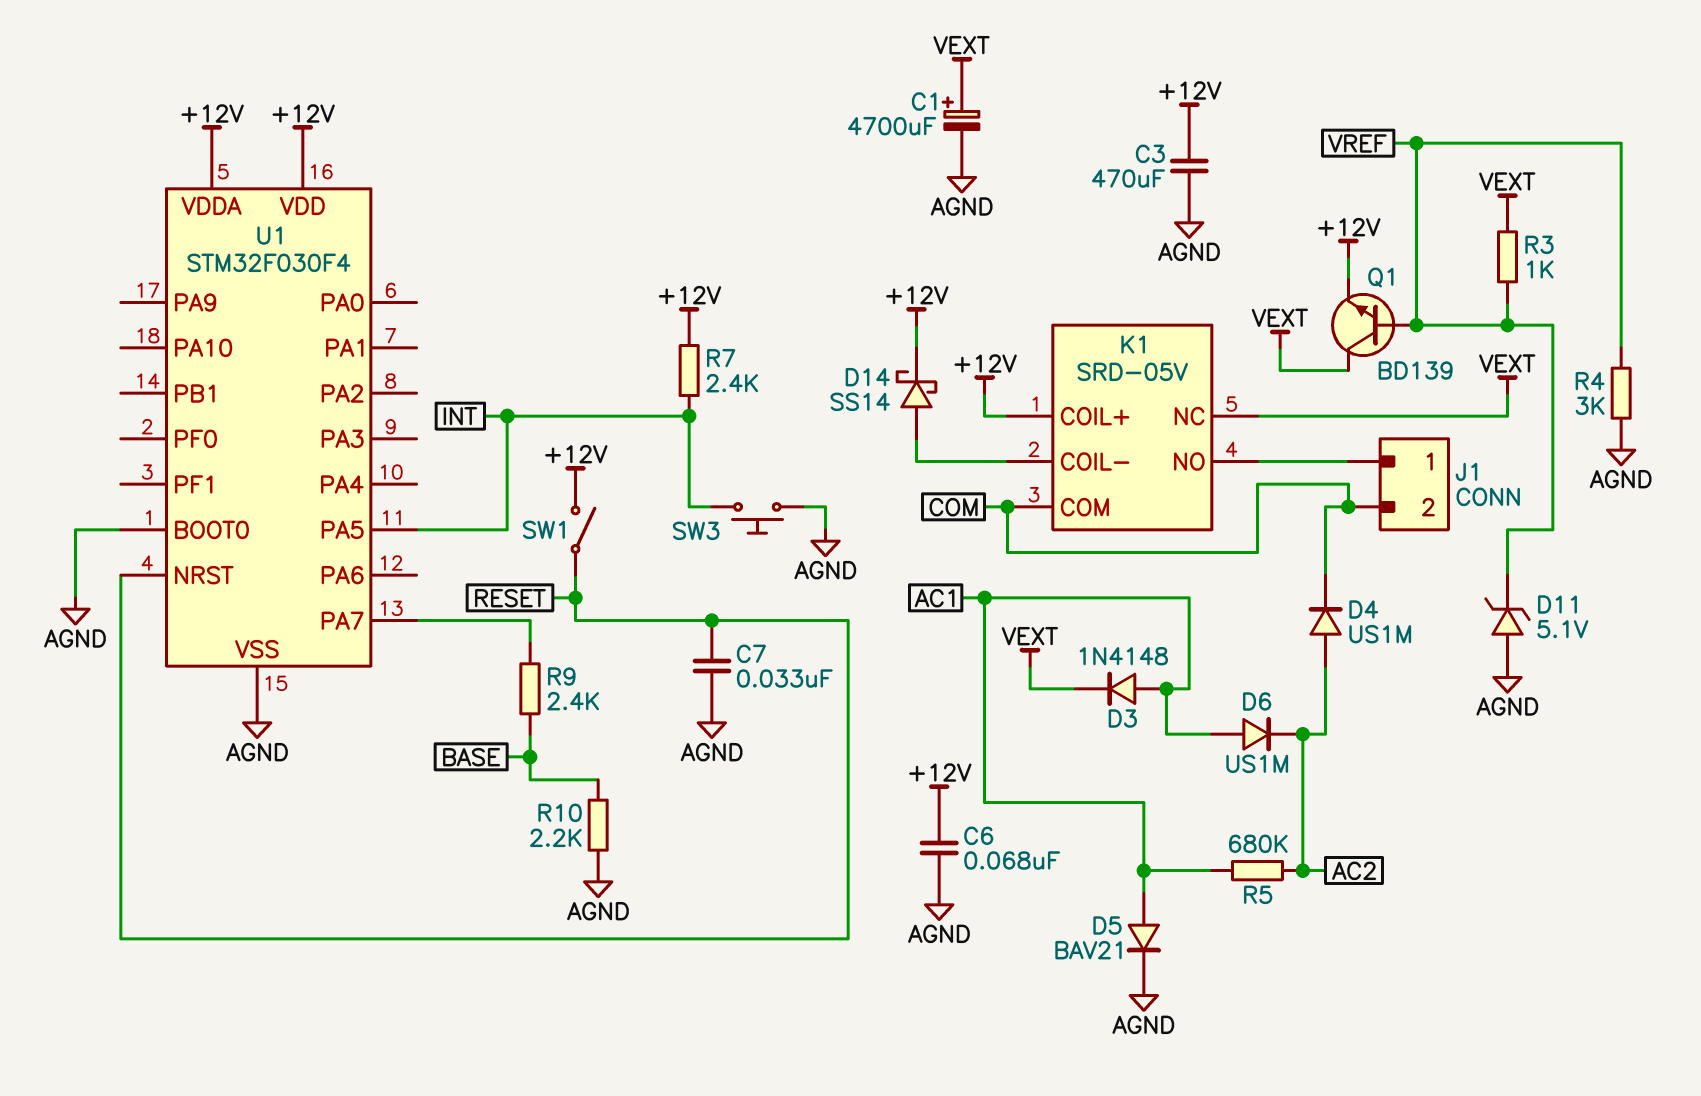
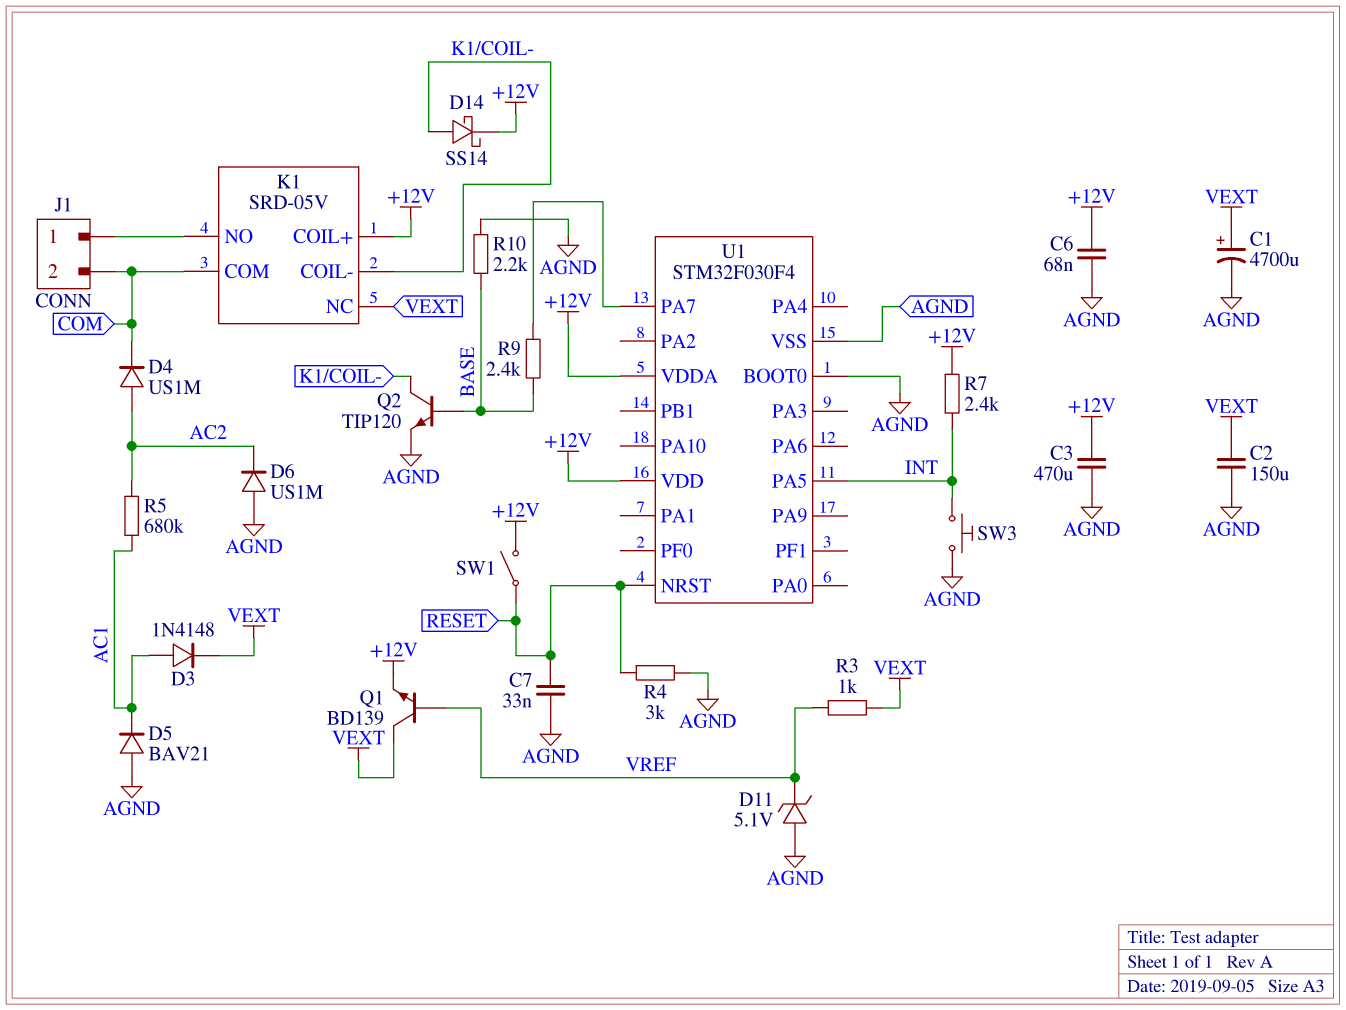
C2: none -> 150uF (AGND, VEXT)
D5: diode BAV21 (A AC1, K AGND) -> diode BAV21 (A AGND, K AC1)
D6: diode US1M (A AC1, K AC2) -> diode US1M (A AGND, K AC2)
Q2: none -> NPN TIP120 (B BASE, C K1/COIL-, E AGND)
R4: 3k (AGND, VREF) -> 3k (AGND, RESET)

